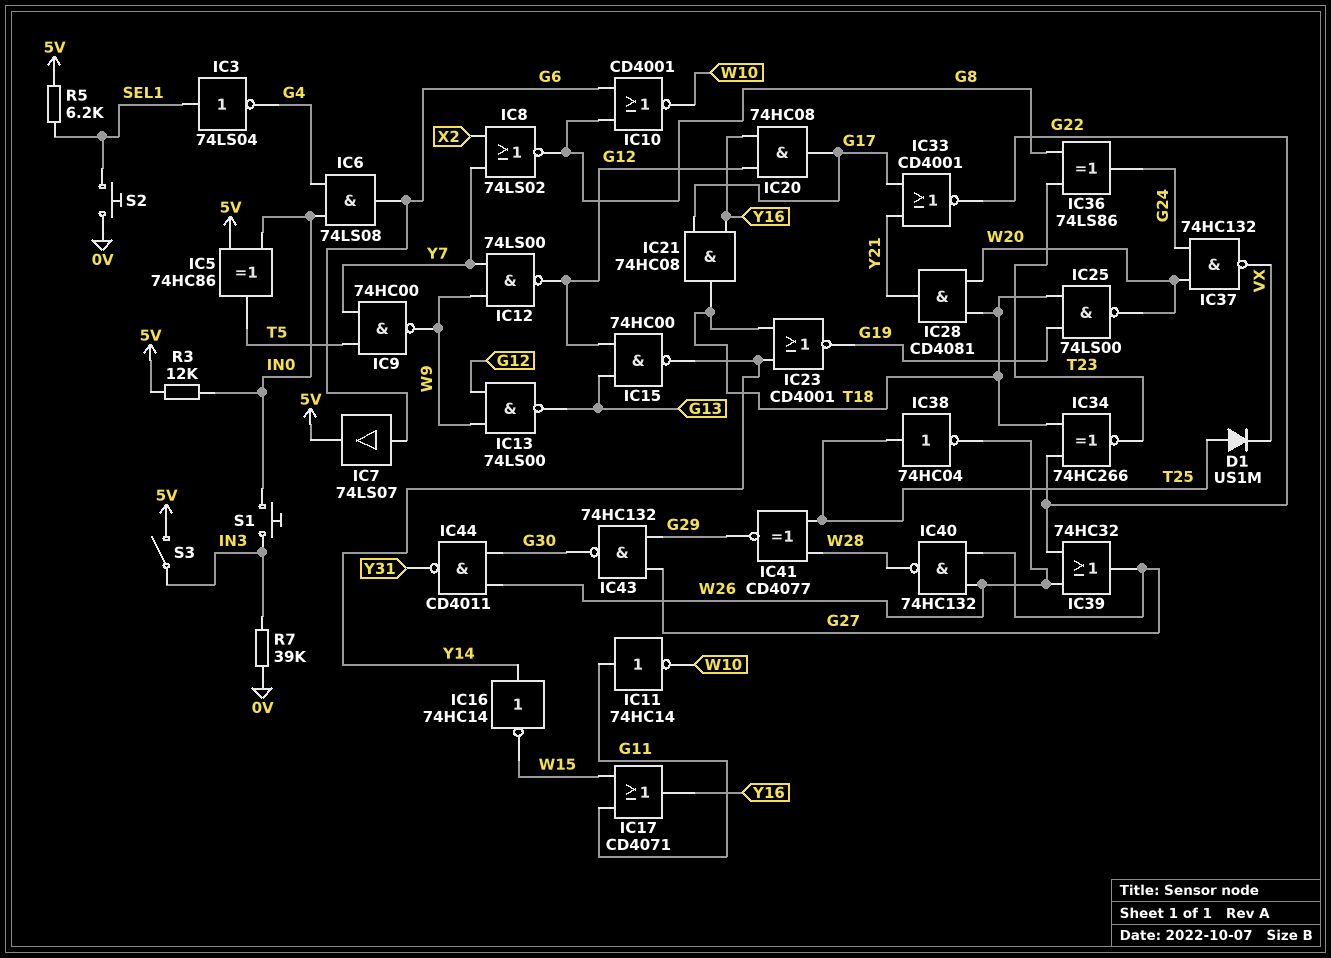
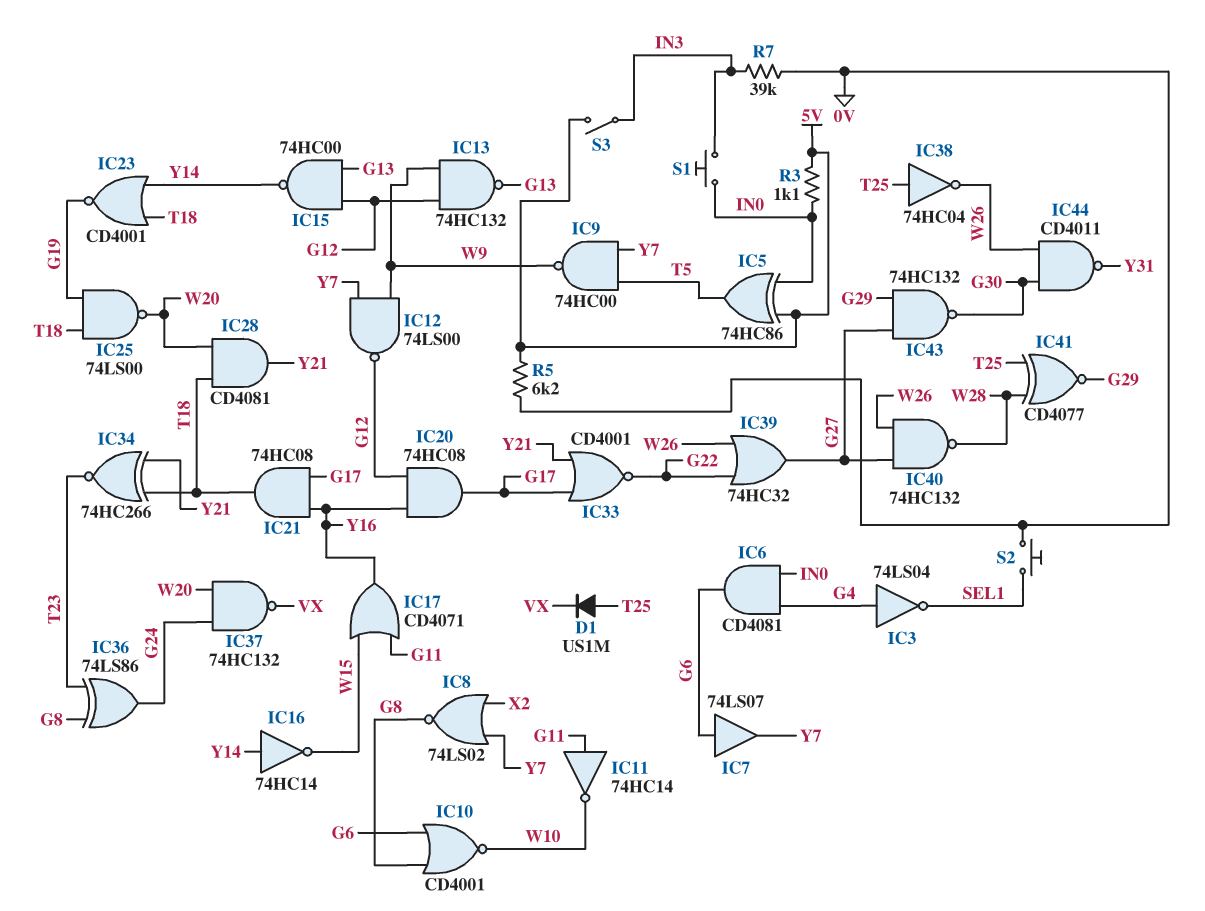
IC3: NOT 74LS04 (in SEL1, out G4) -> NOT 74LS04 (in G4, out SEL1)
IC6: AND 74LS08 (in G4, in IN0, out G6) -> AND CD4081 (in G4, in IN0, out G6)
IC7: buffer 74LS07 (in G6, out 5V) -> buffer 74LS07 (in G6, out Y7)
IC13: NAND 74LS00 (in G12, in W9, out G13) -> NAND 74HC132 (in G12, in W9, out G13)
IC34: XNOR 74HC266 (in G22, in T18, out T23) -> XNOR 74HC266 (in T18, in Y21, out T23)
R3: 12k (5V, IN0) -> 1.1k (5V, IN0)
R5: 6.2k (5V, SEL1) -> 6.2k (0V, 5V)

